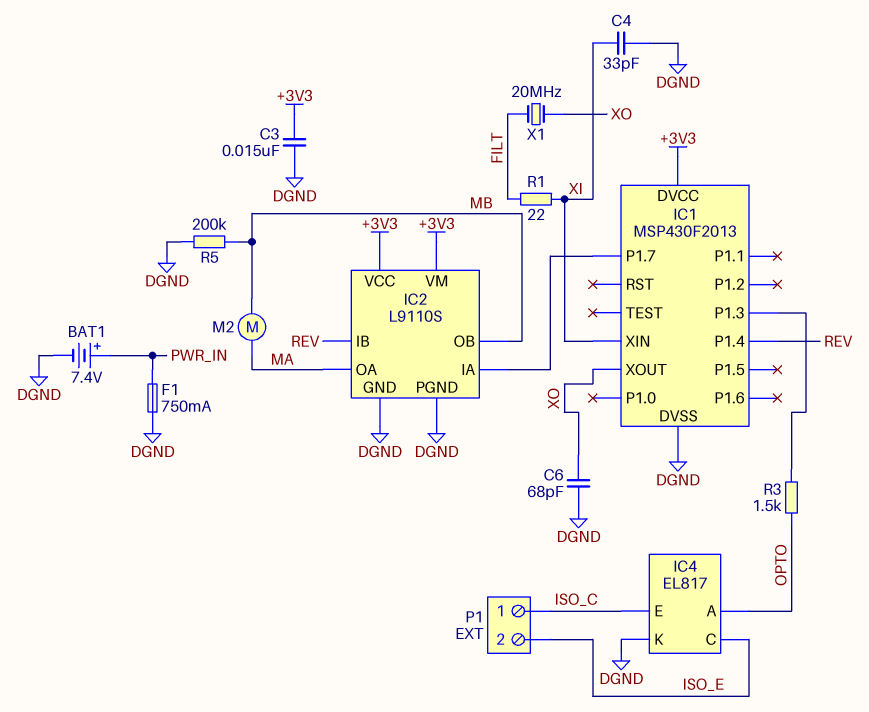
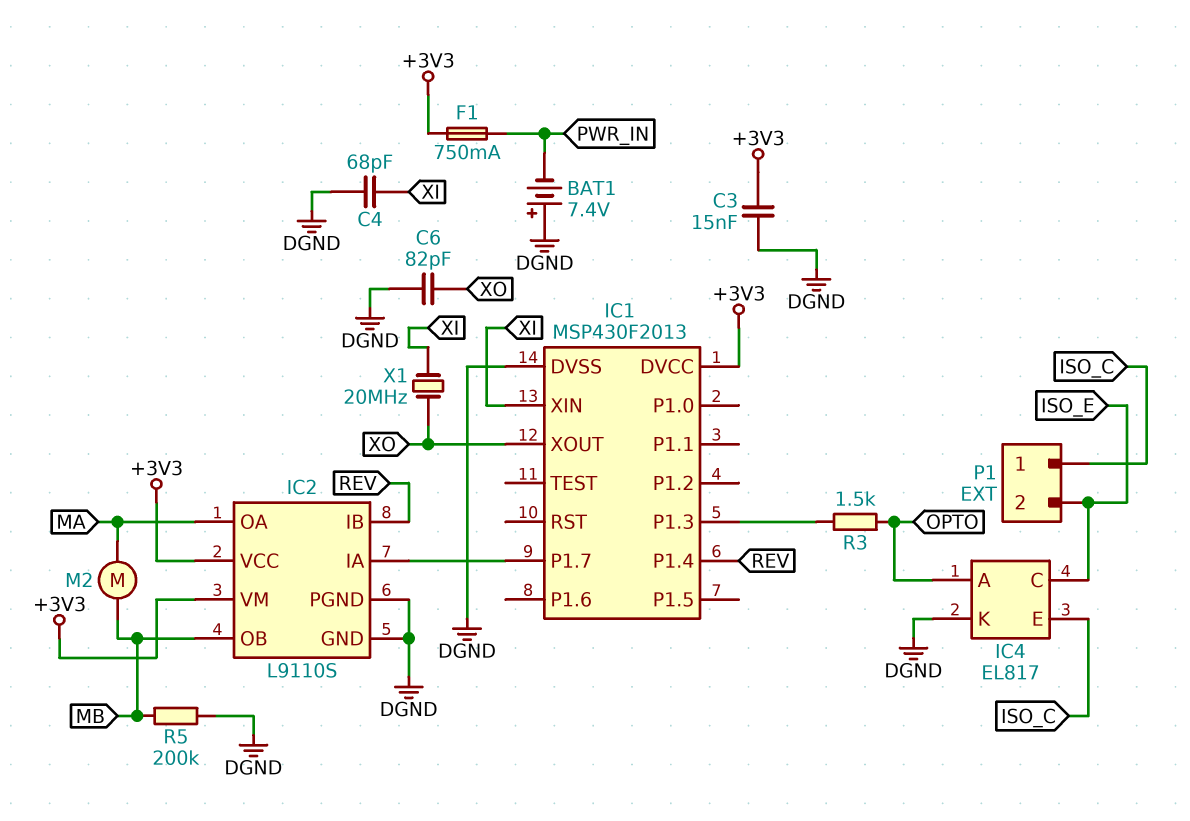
BAT1: 7.4V (plus PWR_IN, minus DGND) -> 7.4V (plus DGND, minus PWR_IN)
C4: 33pF (DGND, XI) -> 68pF (DGND, XI)
C6: 68pF (DGND, XO) -> 82pF (DGND, XO)
F1: 750mA (DGND, PWR_IN) -> 750mA (+3V3, PWR_IN)
R1: 22 (FILT, XI) -> none
X1: 20MHz (FILT, XO) -> 20MHz (XI, XO)

